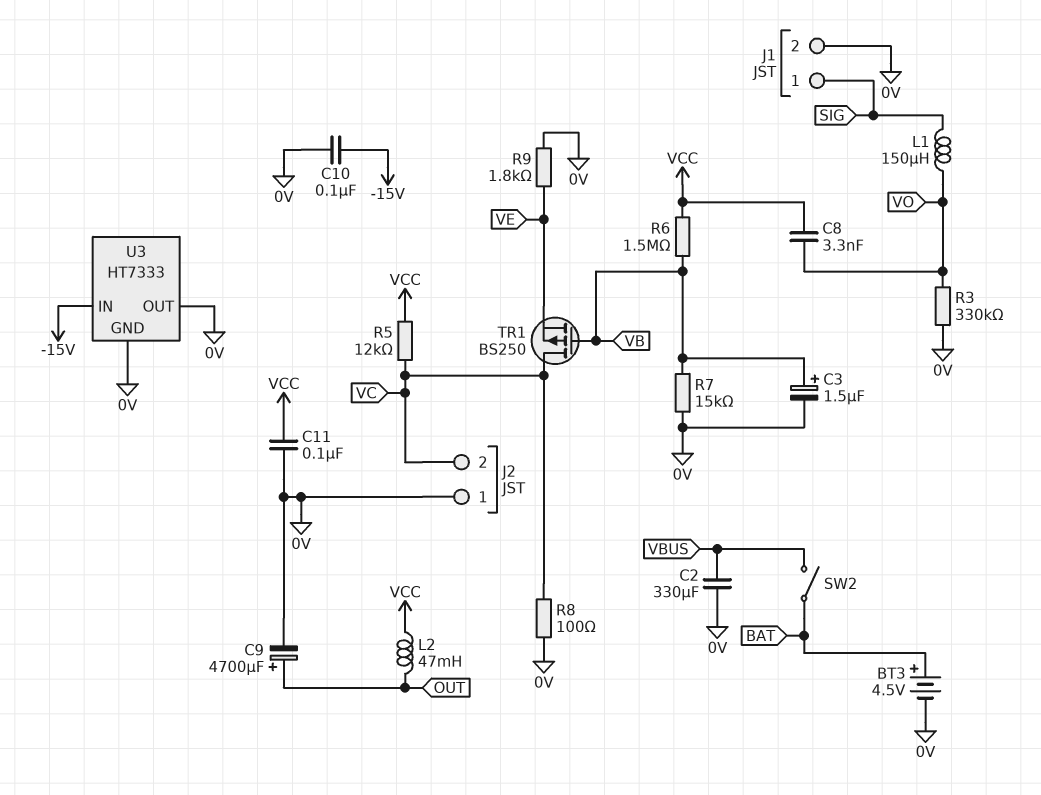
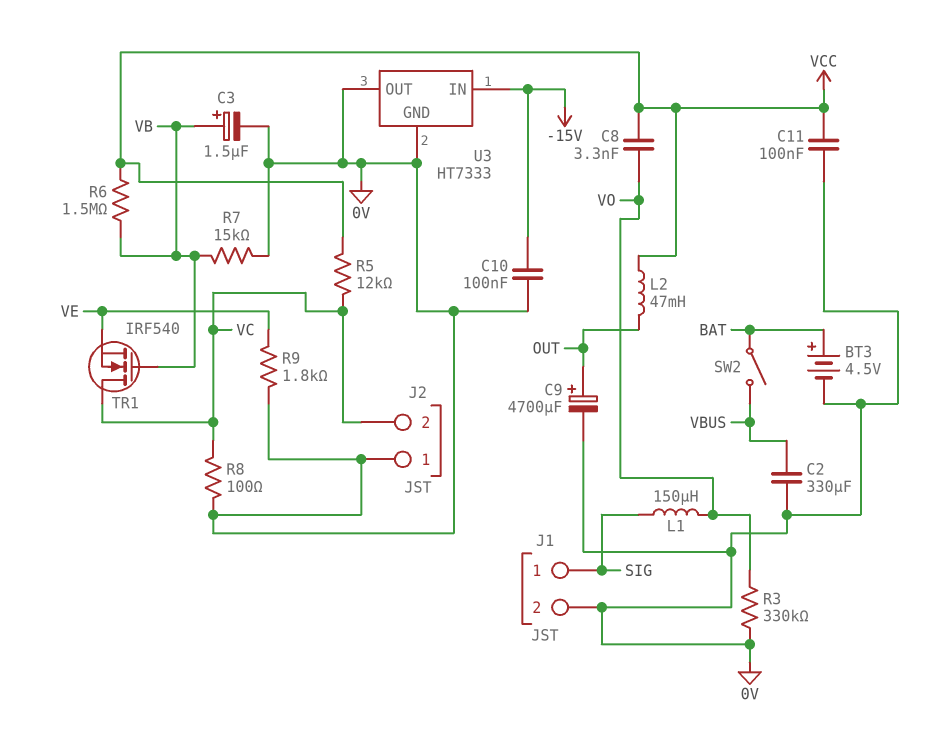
TR1: PMOS BS250 (G VB, D VC, S VE) -> NMOS IRF540 (G VB, D VC, S VE)

